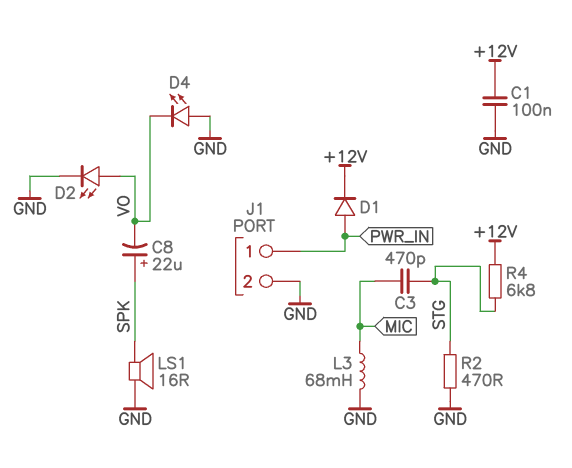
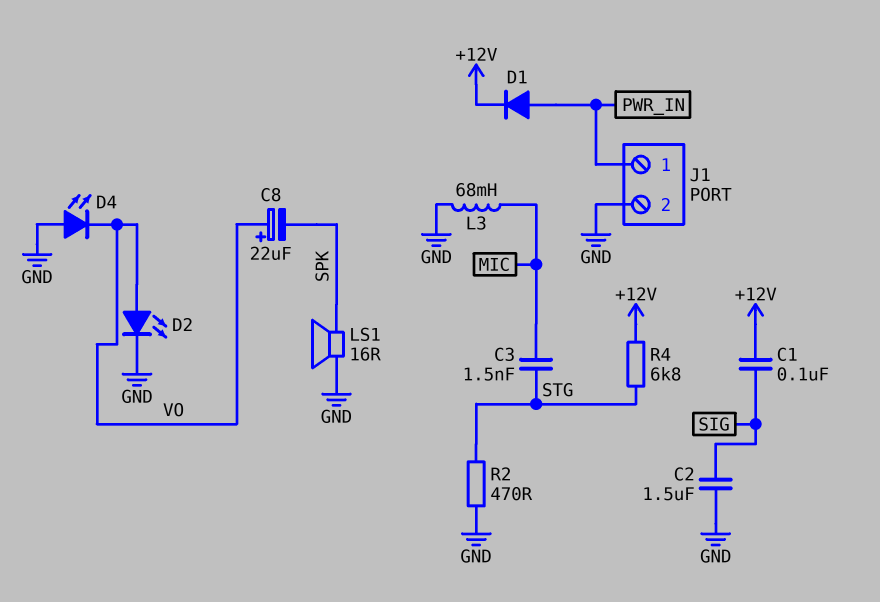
C1: 100nF (+12V, GND) -> 100nF (+12V, SIG)
C2: none -> 1.5uF (GND, SIG)
C3: 470pF (MIC, STG) -> 1.5nF (MIC, STG)
C8: 22uF (plus SPK, minus VO) -> 22uF (plus VO, minus SPK)

